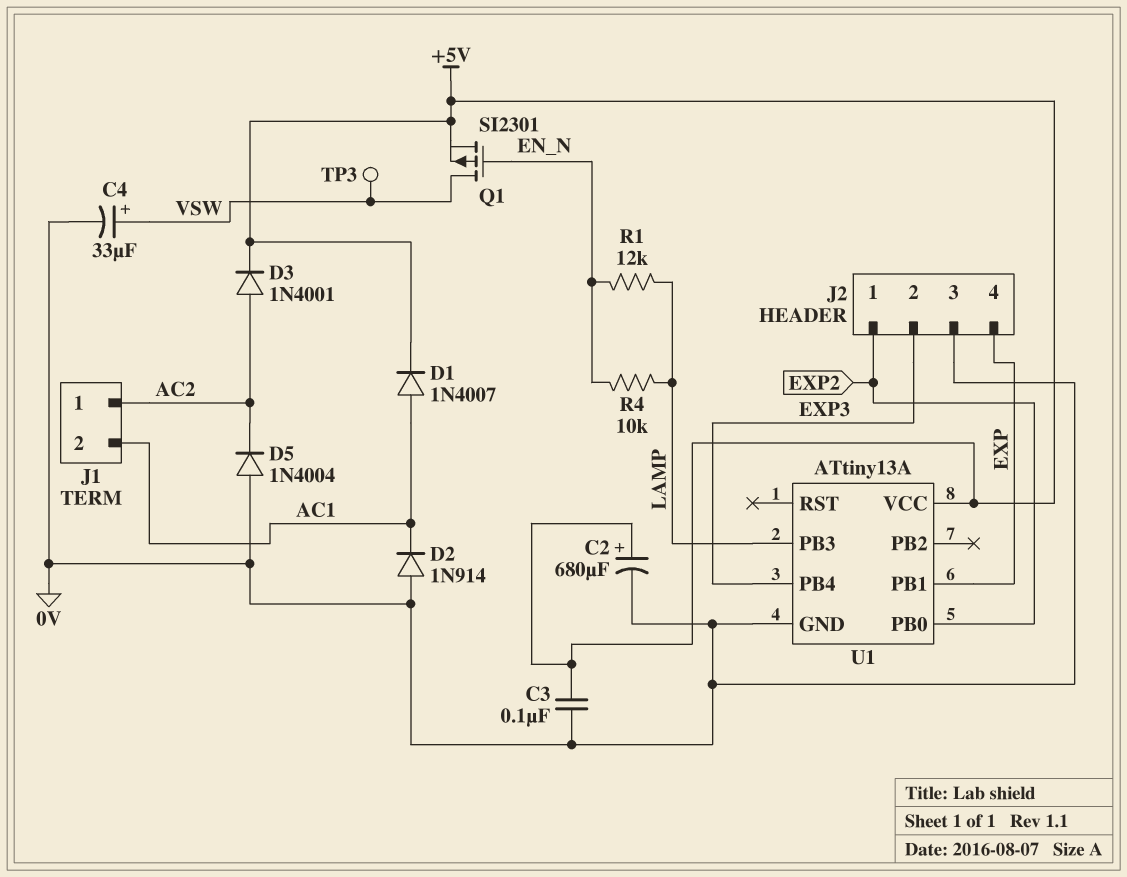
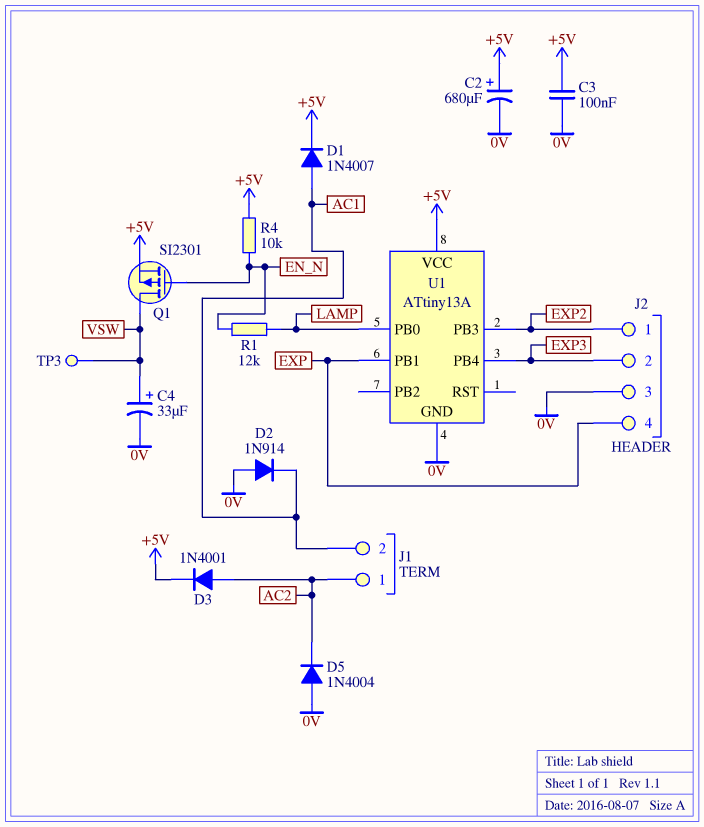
R4: 10k (EN_N, LAMP) -> 10k (+5V, EN_N)
U1 pin PB0: EXP2 -> LAMP
U1 pin PB3: LAMP -> EXP2

